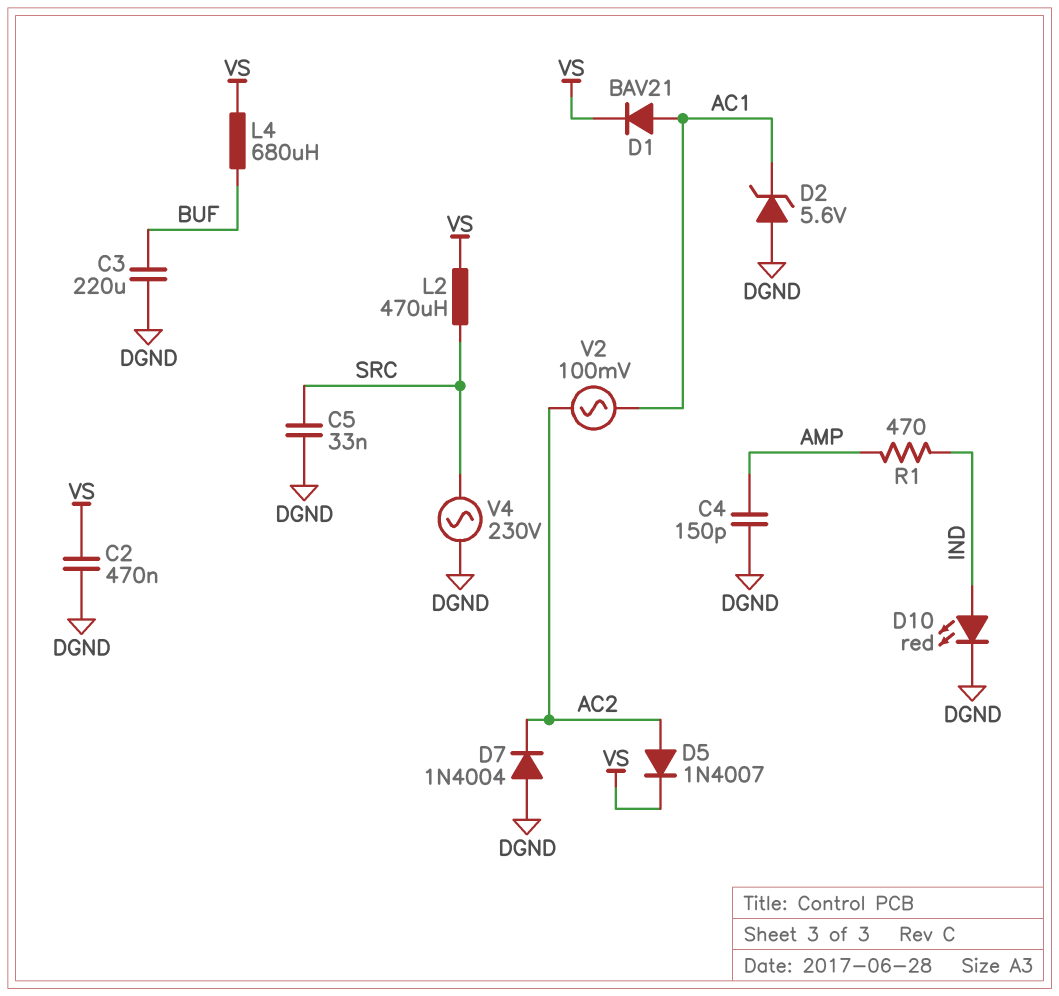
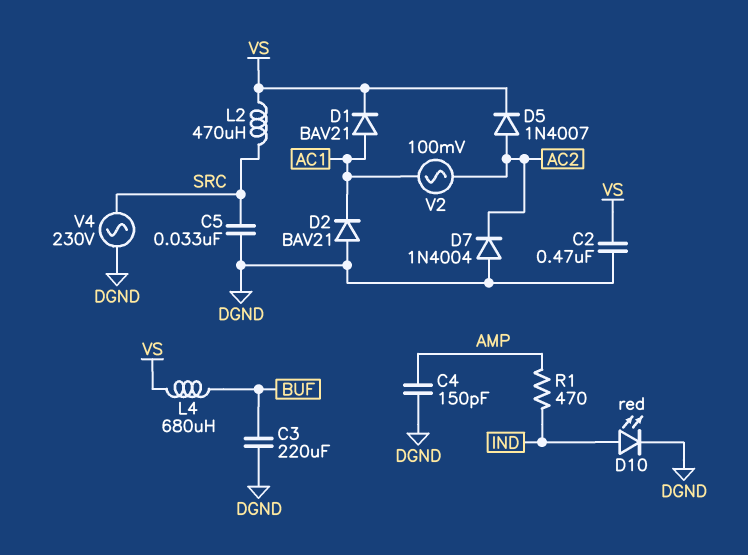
D2: zener 5.6V (A DGND, K AC1) -> diode BAV21 (A DGND, K AC1)

